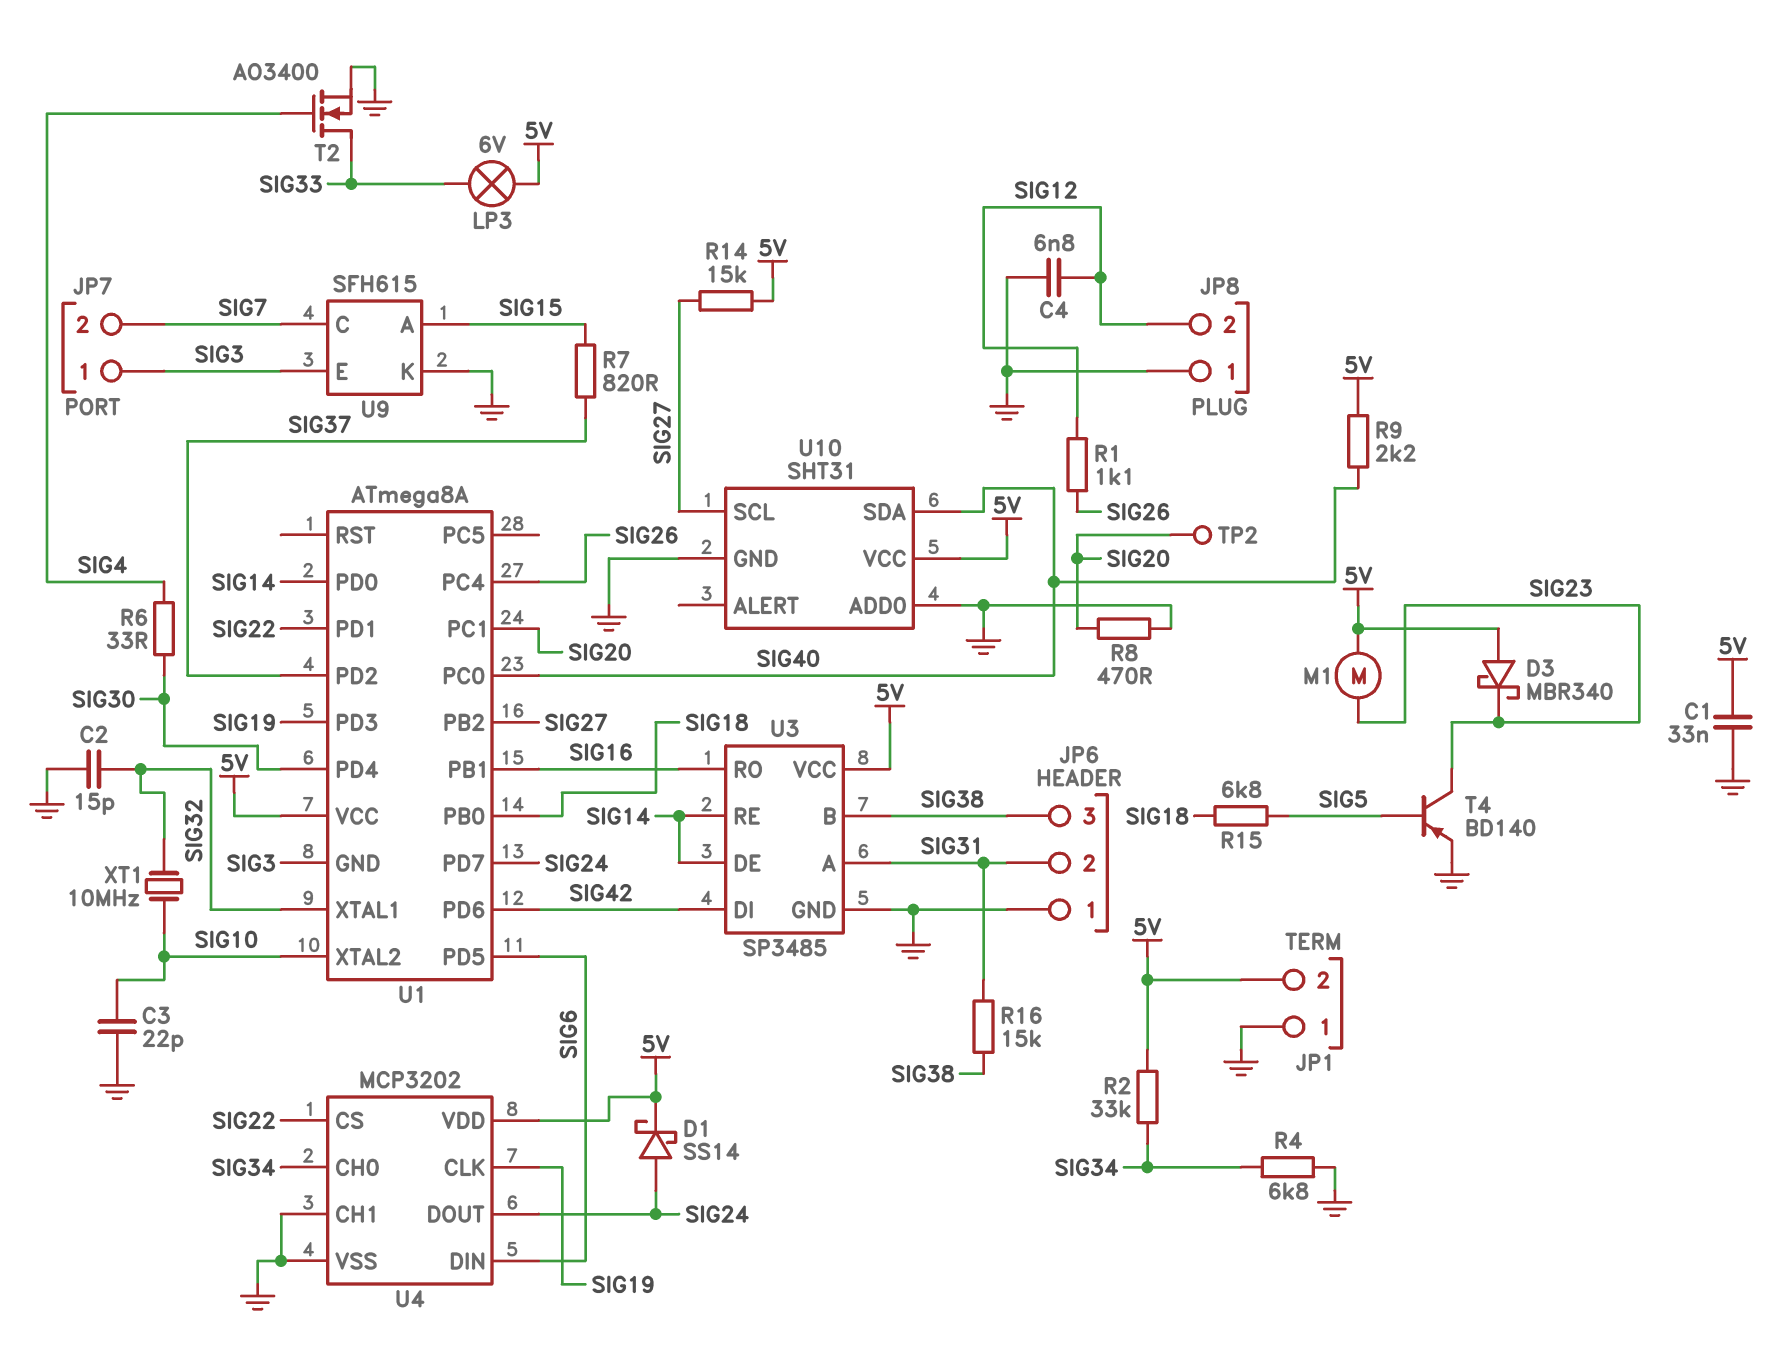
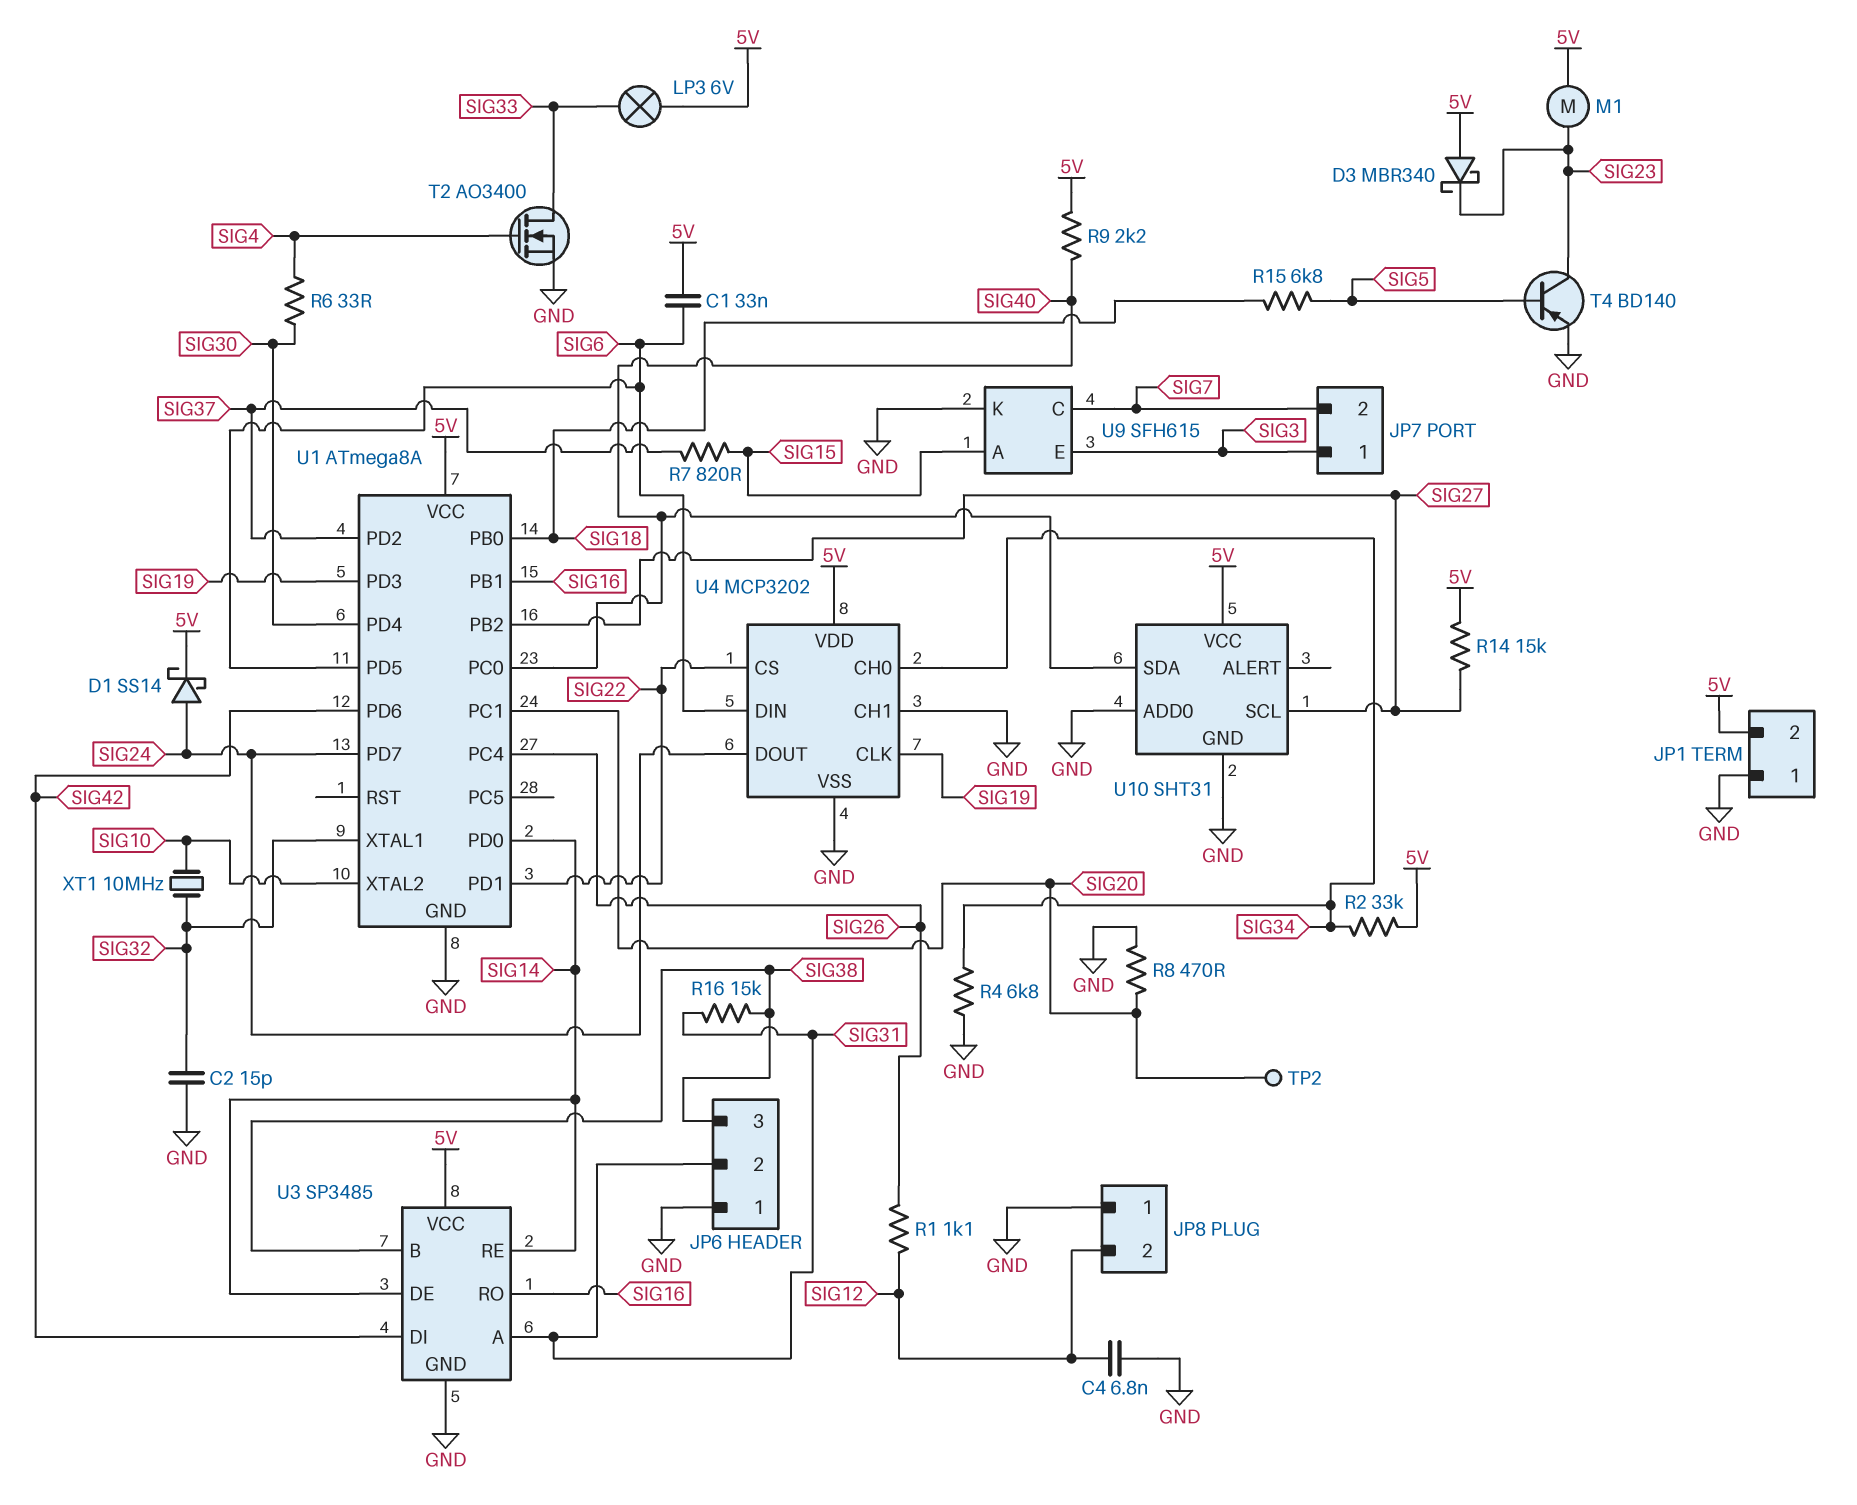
C1: 33nF (5V, GND) -> 33nF (5V, SIG6)
C3: 22pF (GND, SIG10) -> none
U1 pin GND: SIG3 -> GND

